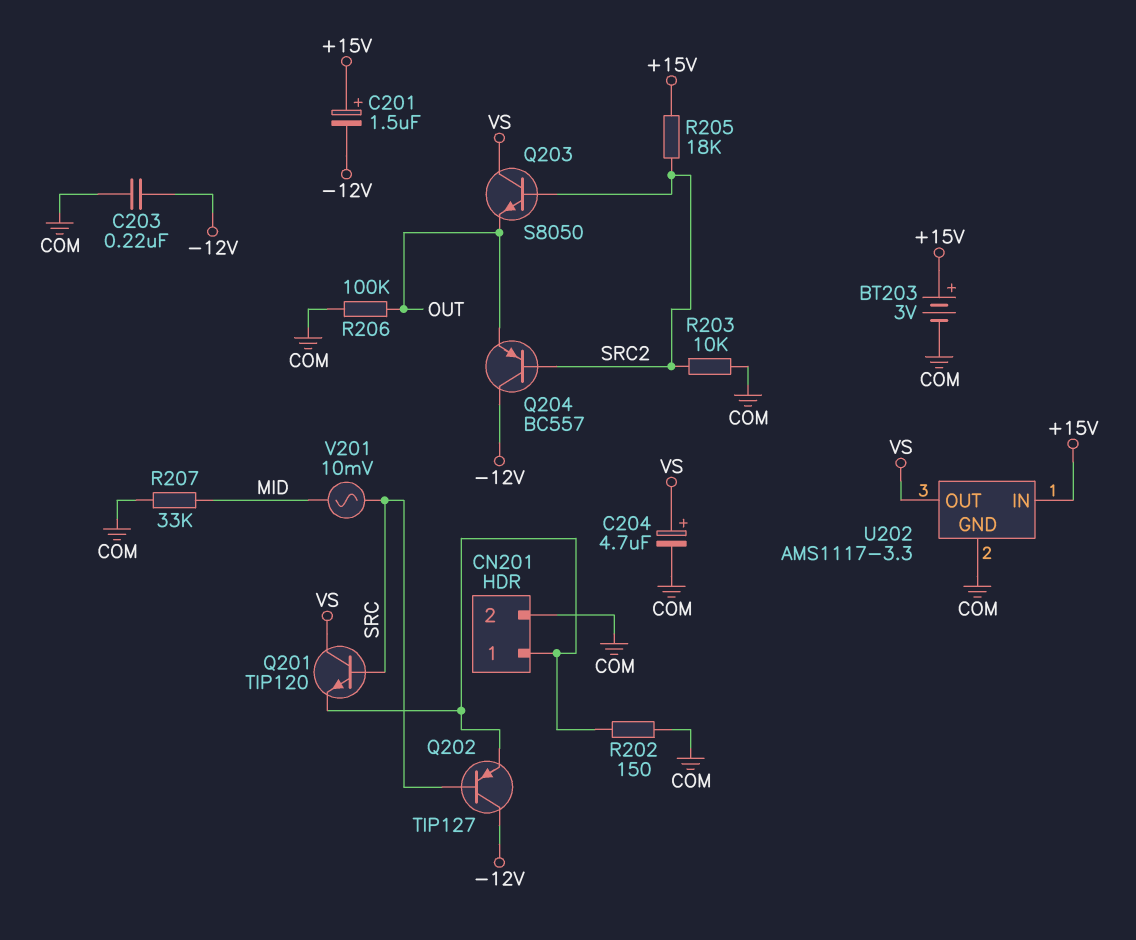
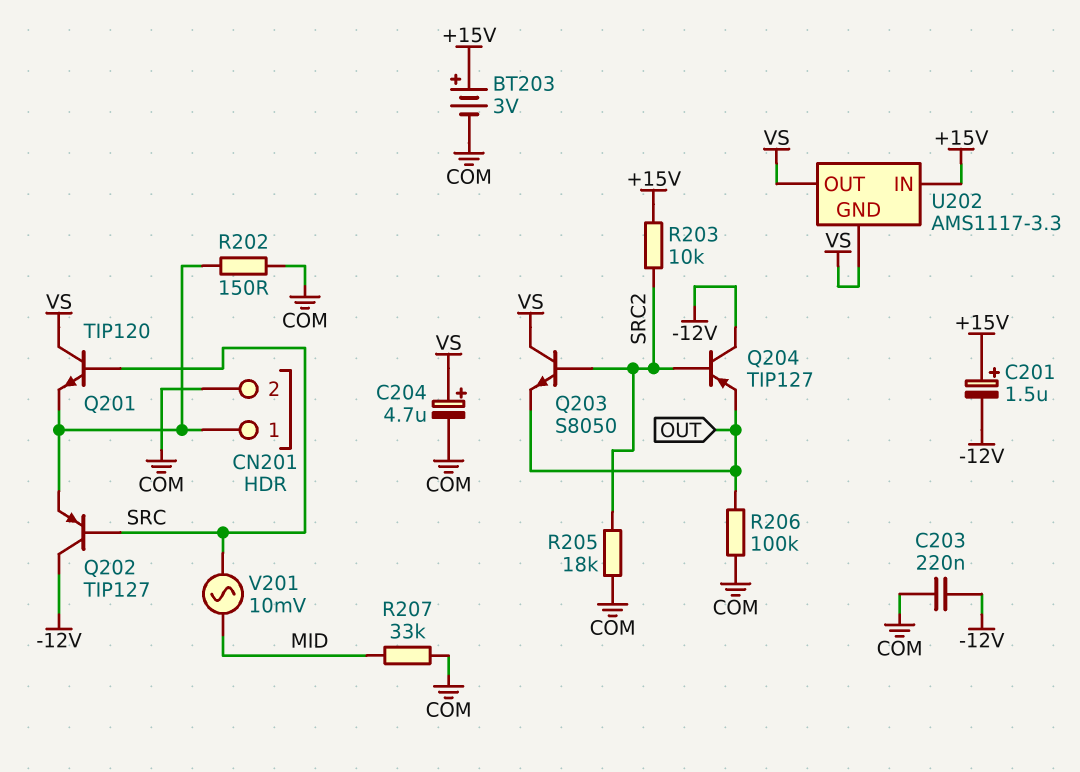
Q204: PNP BC557 (B SRC2, C -12V, E OUT) -> PNP TIP127 (B SRC2, C -12V, E OUT)
R203: 10k (COM, SRC2) -> 10k (+15V, SRC2)
R205: 18k (+15V, SRC2) -> 18k (COM, SRC2)
U202 pin GND: COM -> VS

